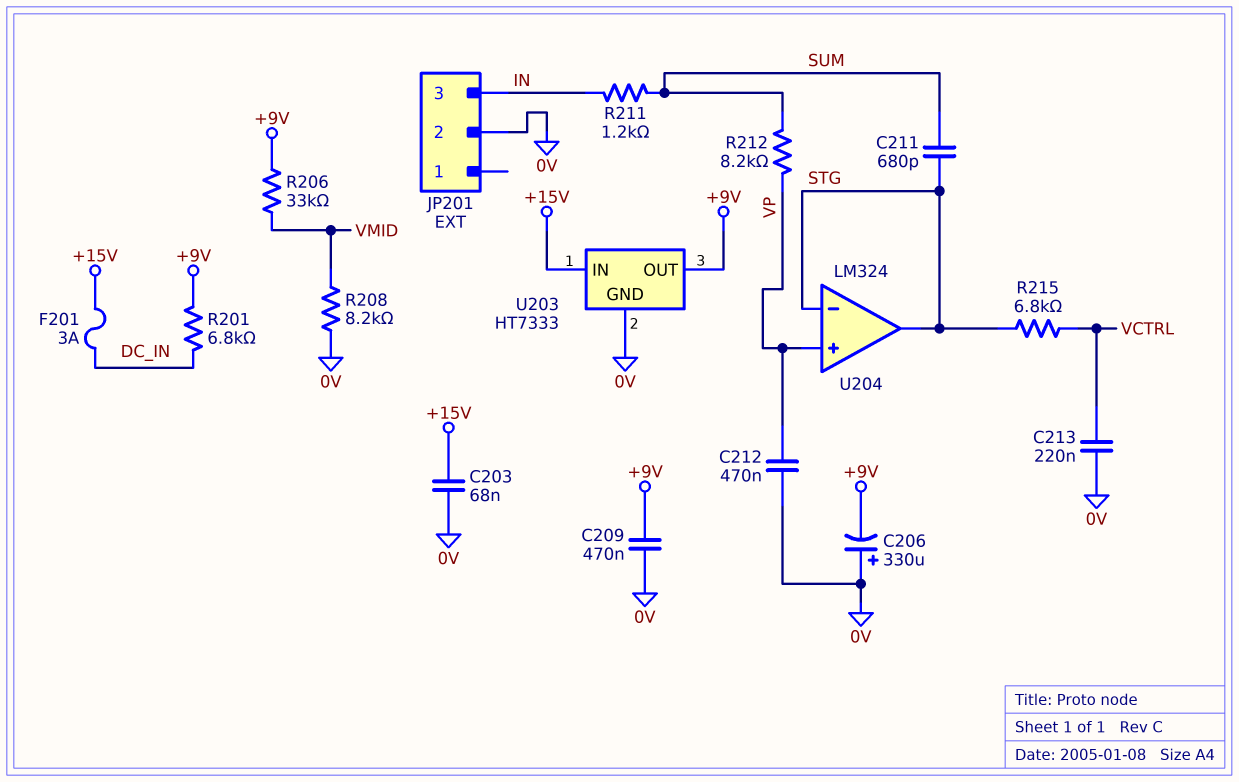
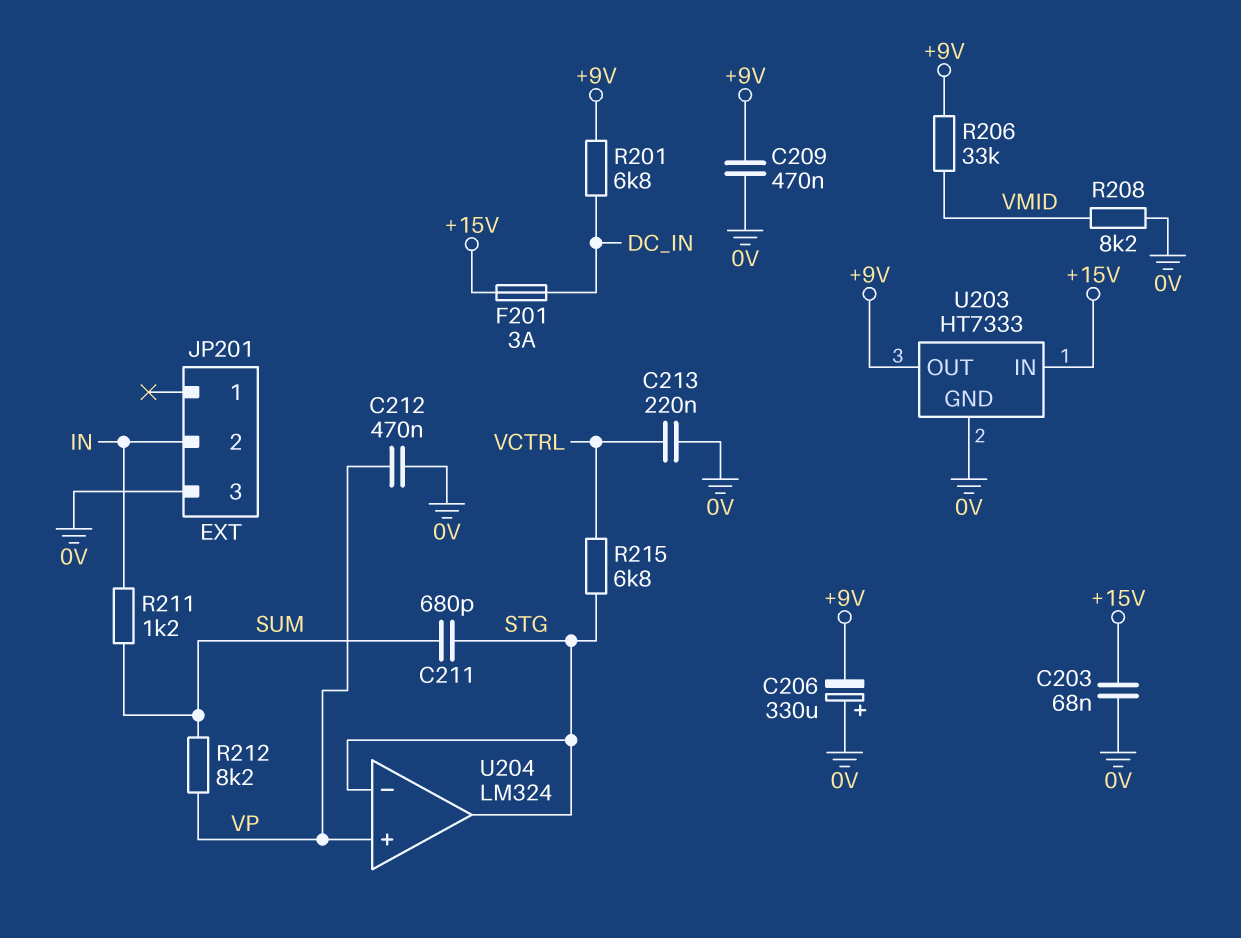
JP201 pin 2: 0V -> IN
JP201 pin 3: IN -> 0V

